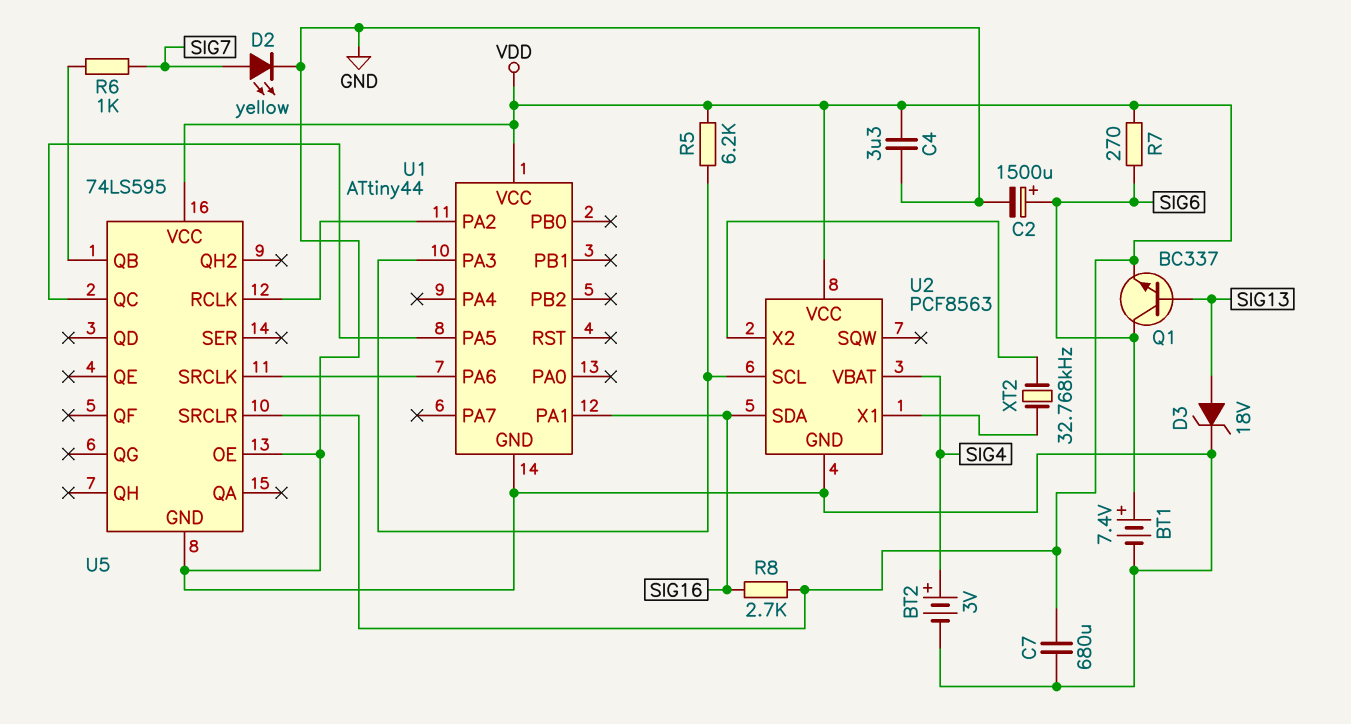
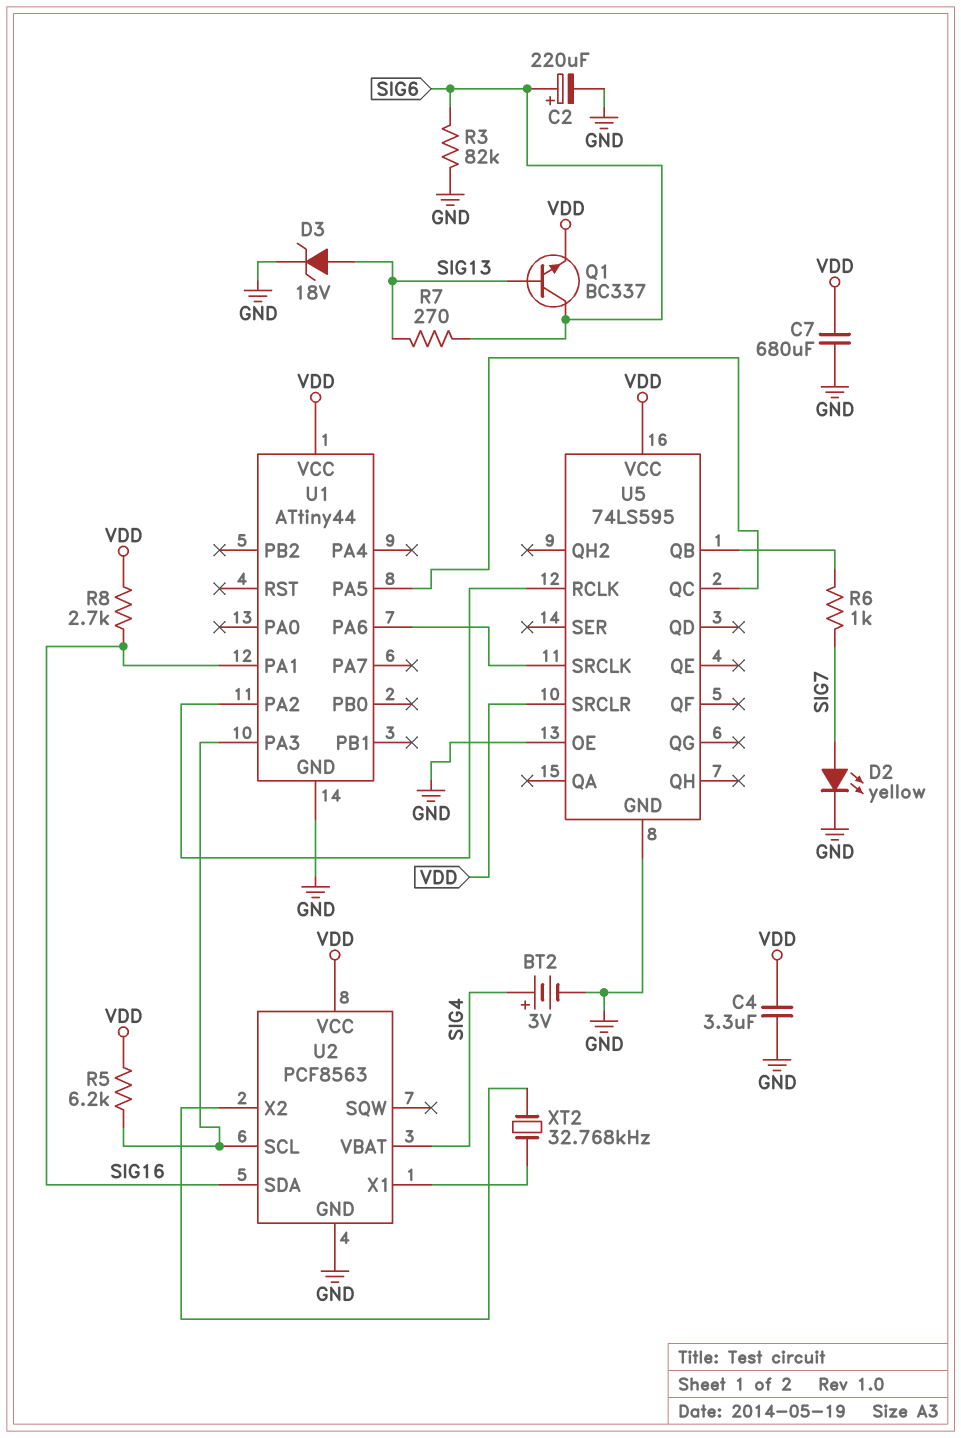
BT1: 7.4V (plus SIG6, minus GND) -> none
C2: 1500uF (plus SIG6, minus GND) -> 220uF (plus SIG6, minus GND)
R3: none -> 82k (GND, SIG6)
R7: 270 (SIG6, VDD) -> 270 (SIG6, SIG13)

